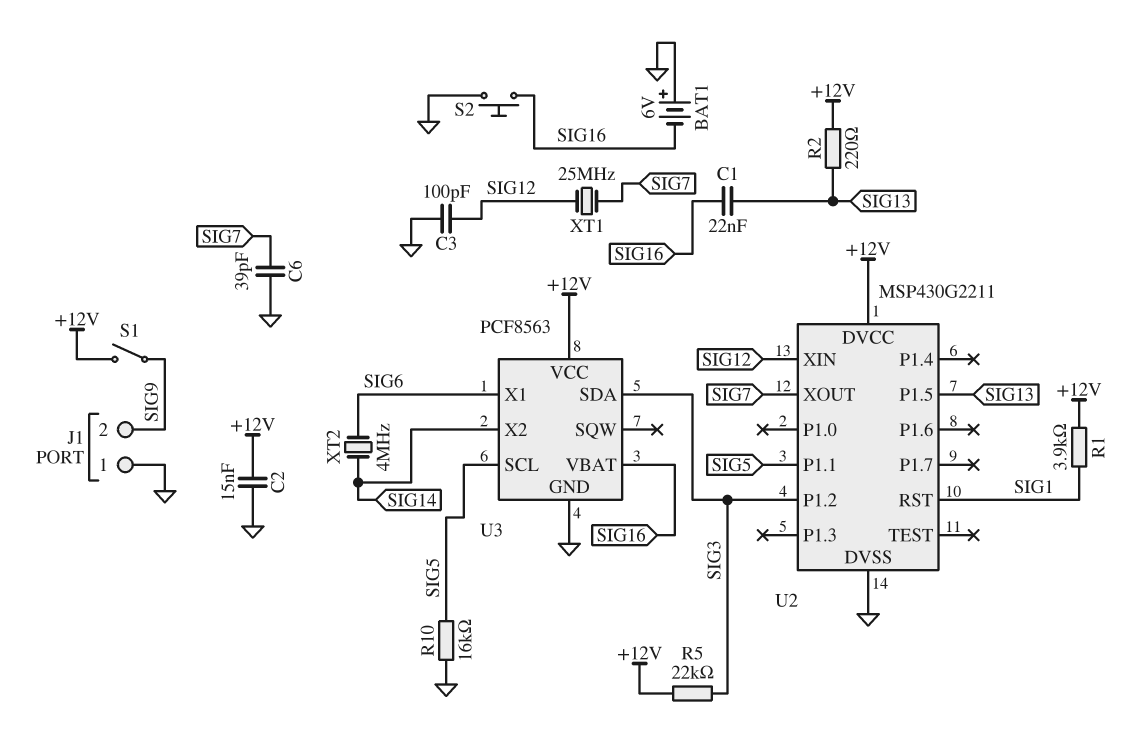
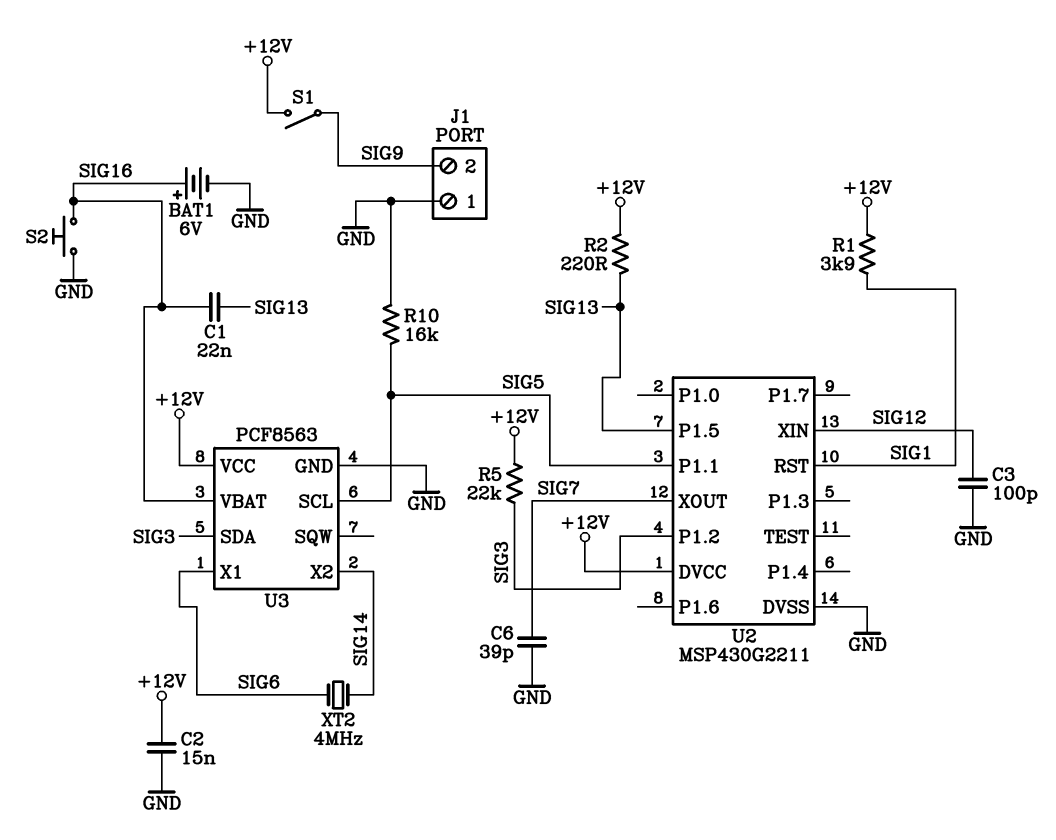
BAT1: 6V (plus GND, minus SIG16) -> 6V (plus SIG16, minus GND)
XT1: 25MHz (SIG7, SIG12) -> none

